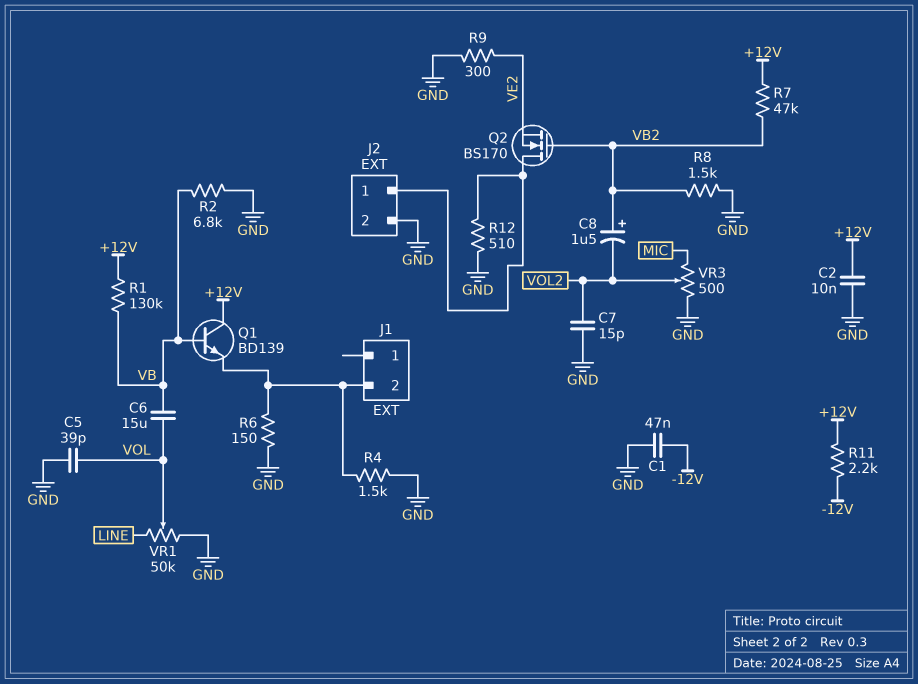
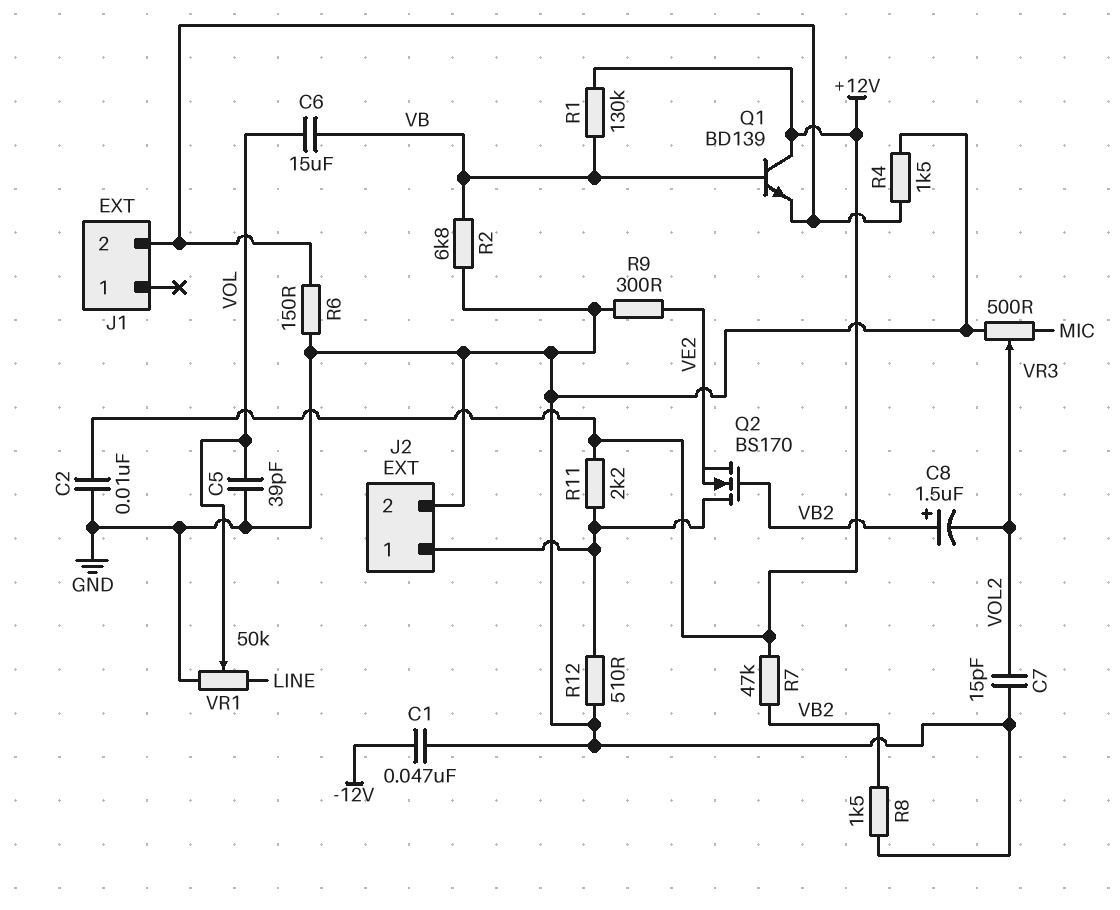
R11: 2.2k (+12V, -12V) -> 2.2k (+12V, J2/1)

